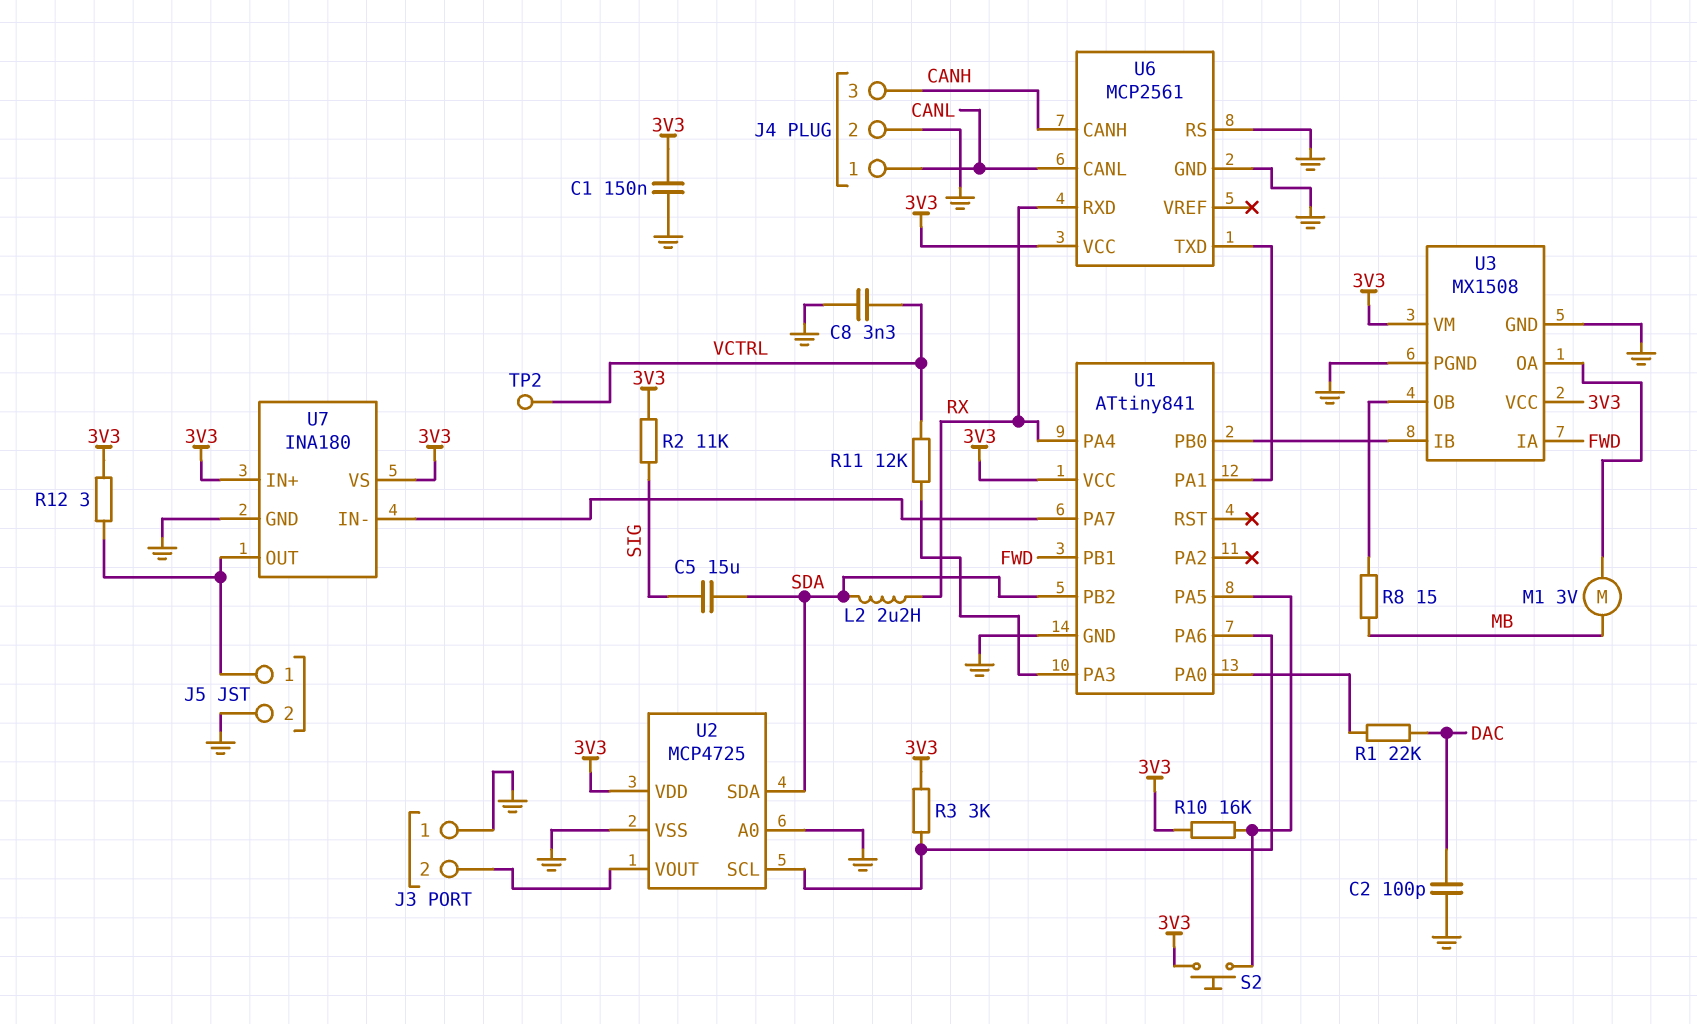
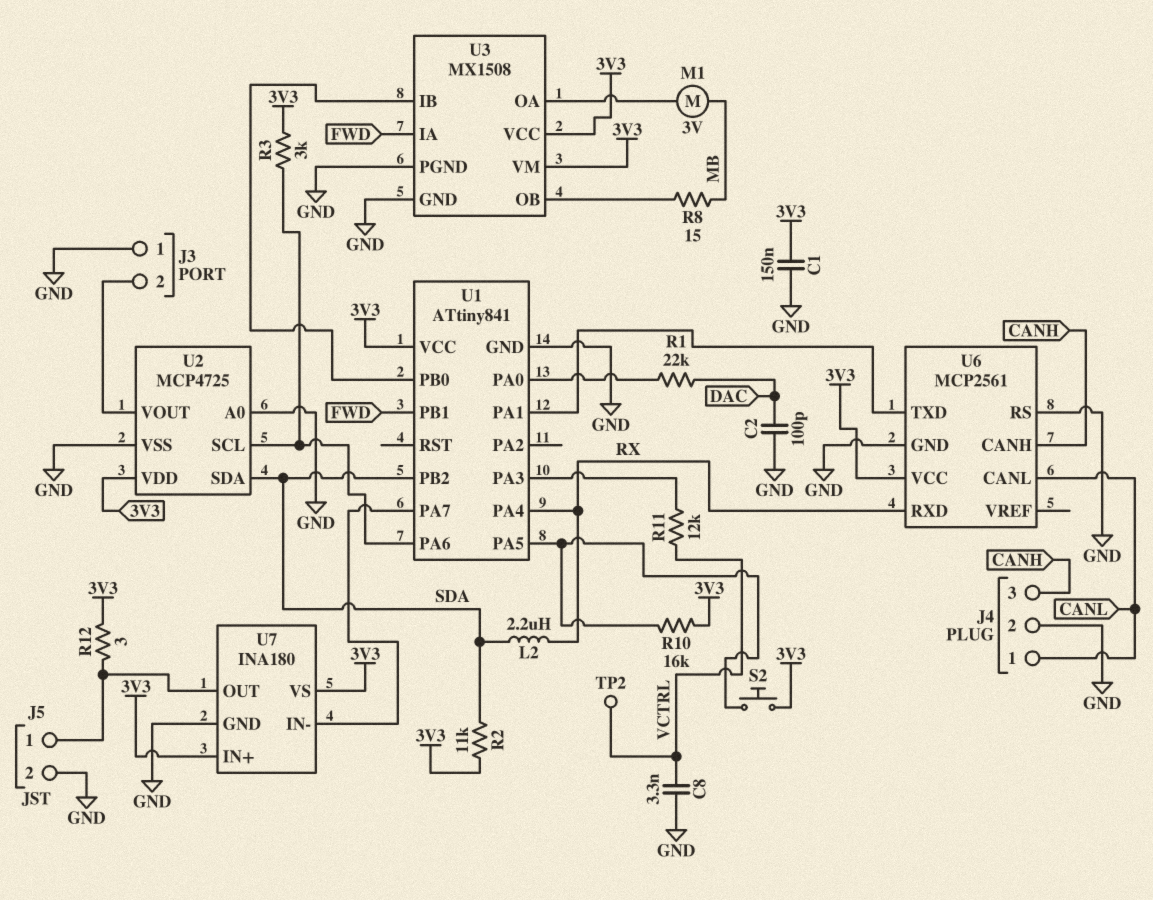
C5: 15uF (SDA, SIG) -> none
R2: 11k (3V3, SIG) -> 11k (3V3, SDA)

